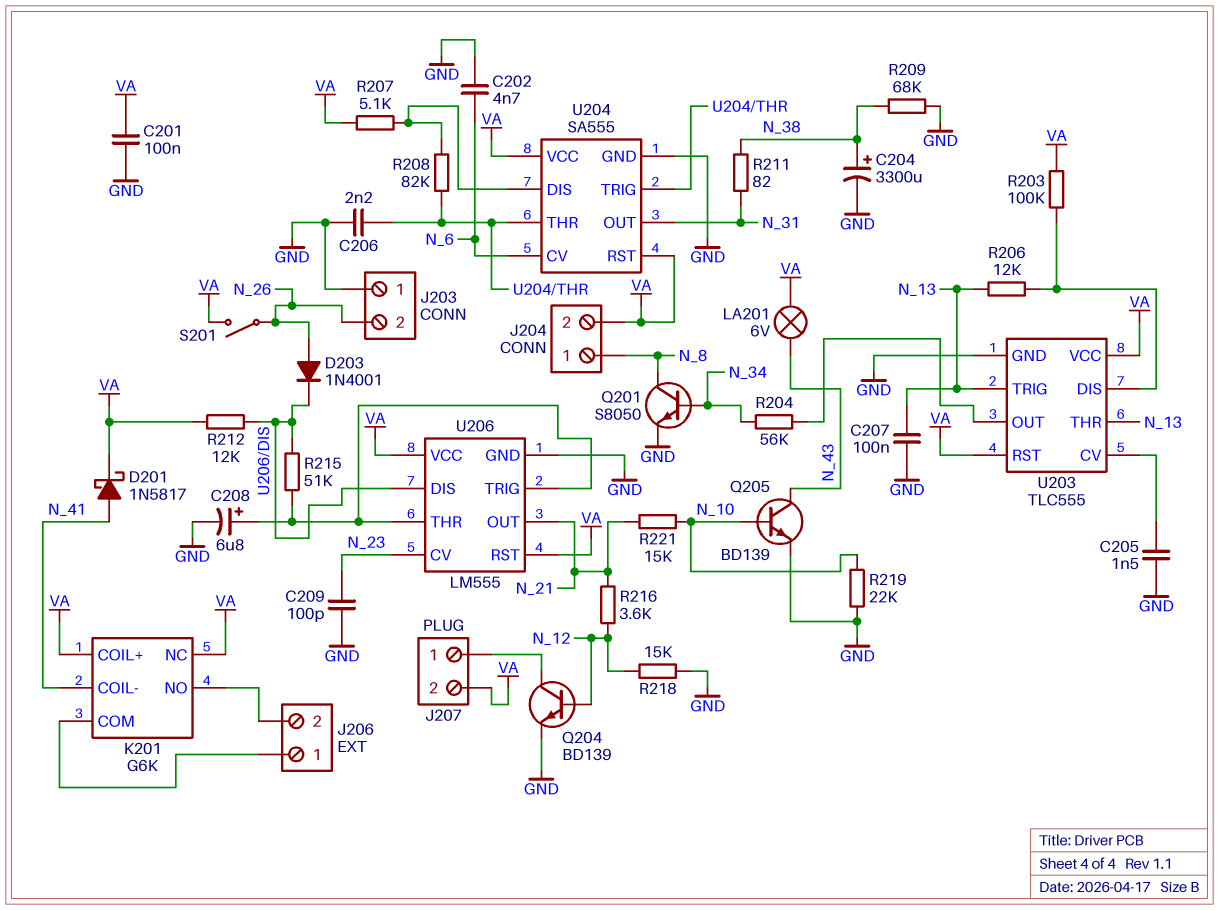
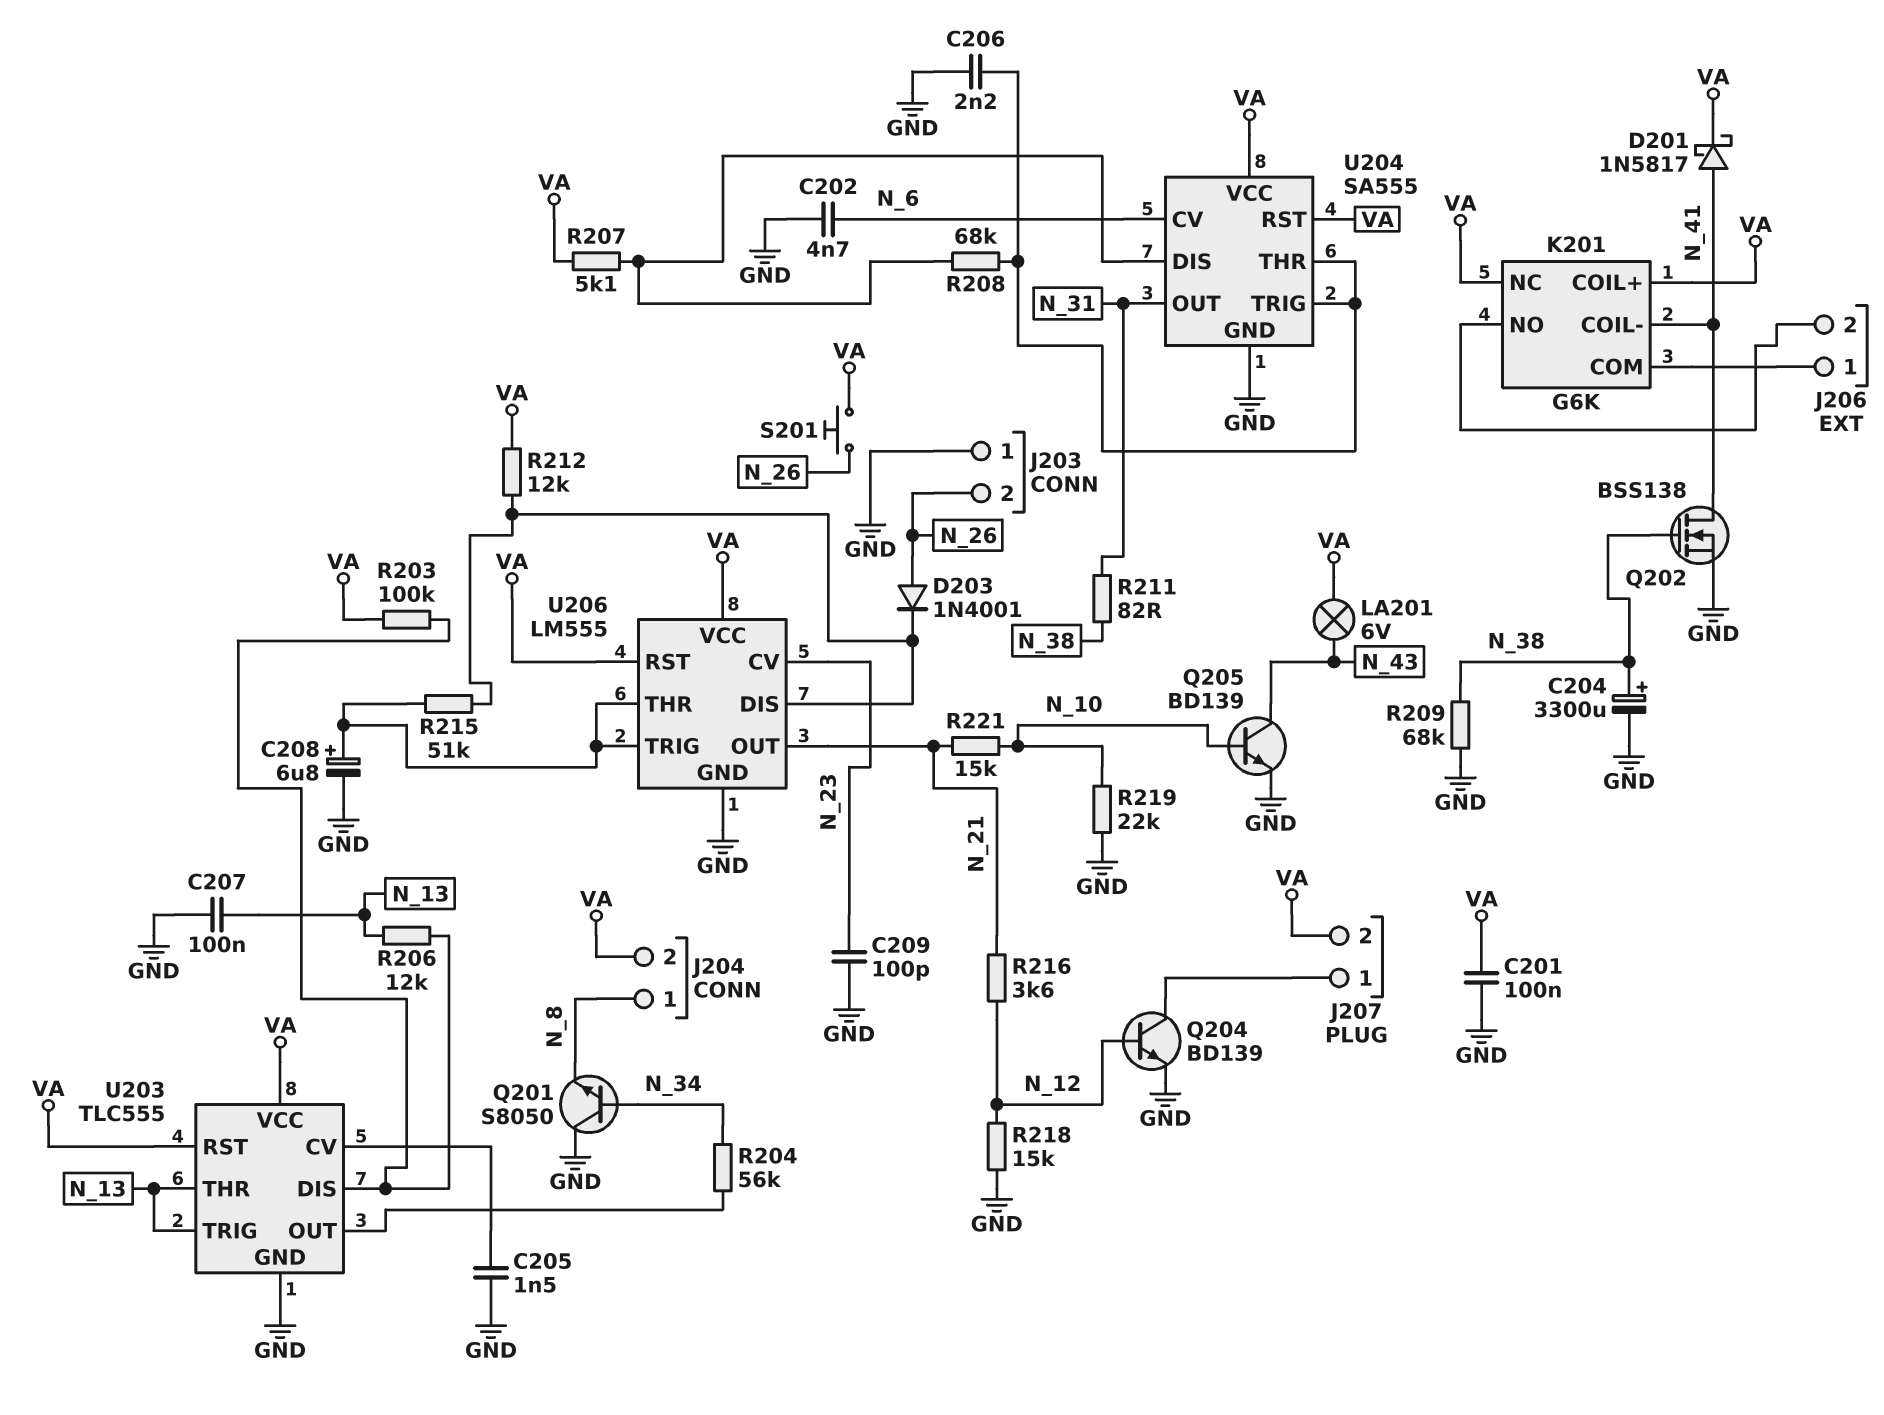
Q201: NPN S8050 (B N_34, C N_8, E GND) -> NPN S8050 (B N_34, C GND, E N_8)
Q202: none -> NMOS BSS138 (G N_38, D N_41, S GND)
R208: 82k (U204/DIS, U204/THR) -> 68k (U204/DIS, U204/THR)
S201: switch (N_26, VA) -> button (N_26, VA)

